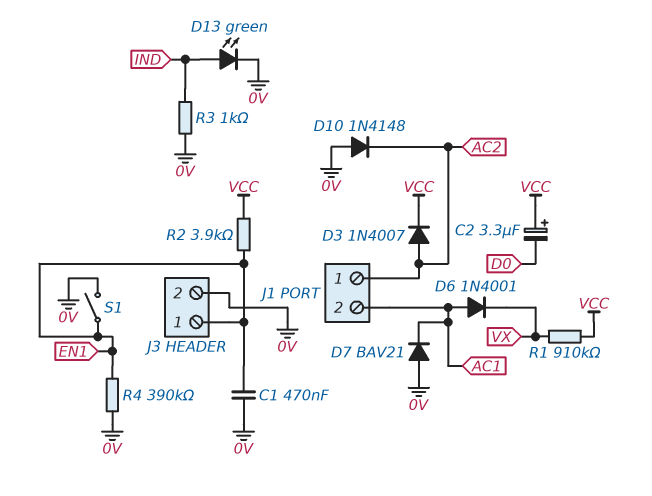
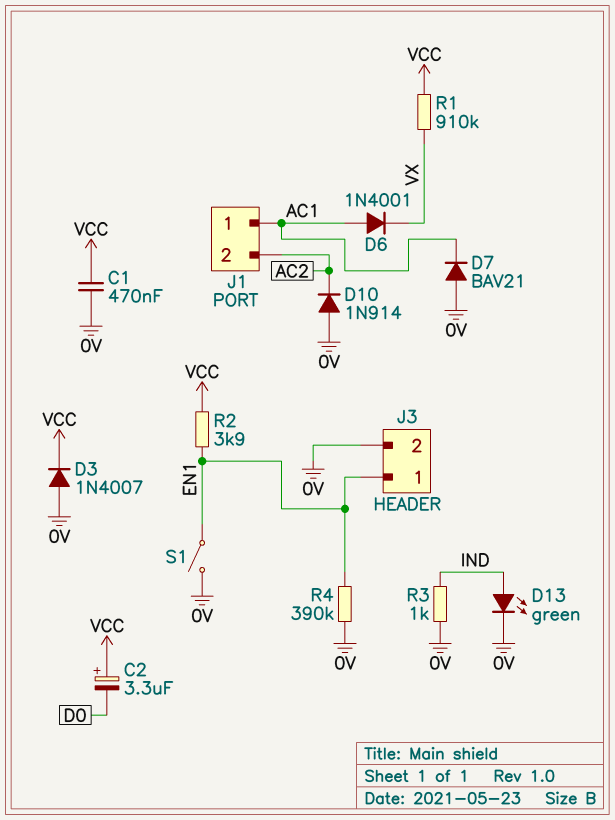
C1: 470nF (0V, EN1) -> 470nF (0V, VCC)
D3: diode 1N4007 (A AC2, K VCC) -> diode 1N4007 (A 0V, K VCC)
D10: diode 1N4148 (A 0V, K AC2) -> diode 1N914 (A 0V, K AC2)
J1 pin 1: AC2 -> AC1
J1 pin 2: AC1 -> AC2

